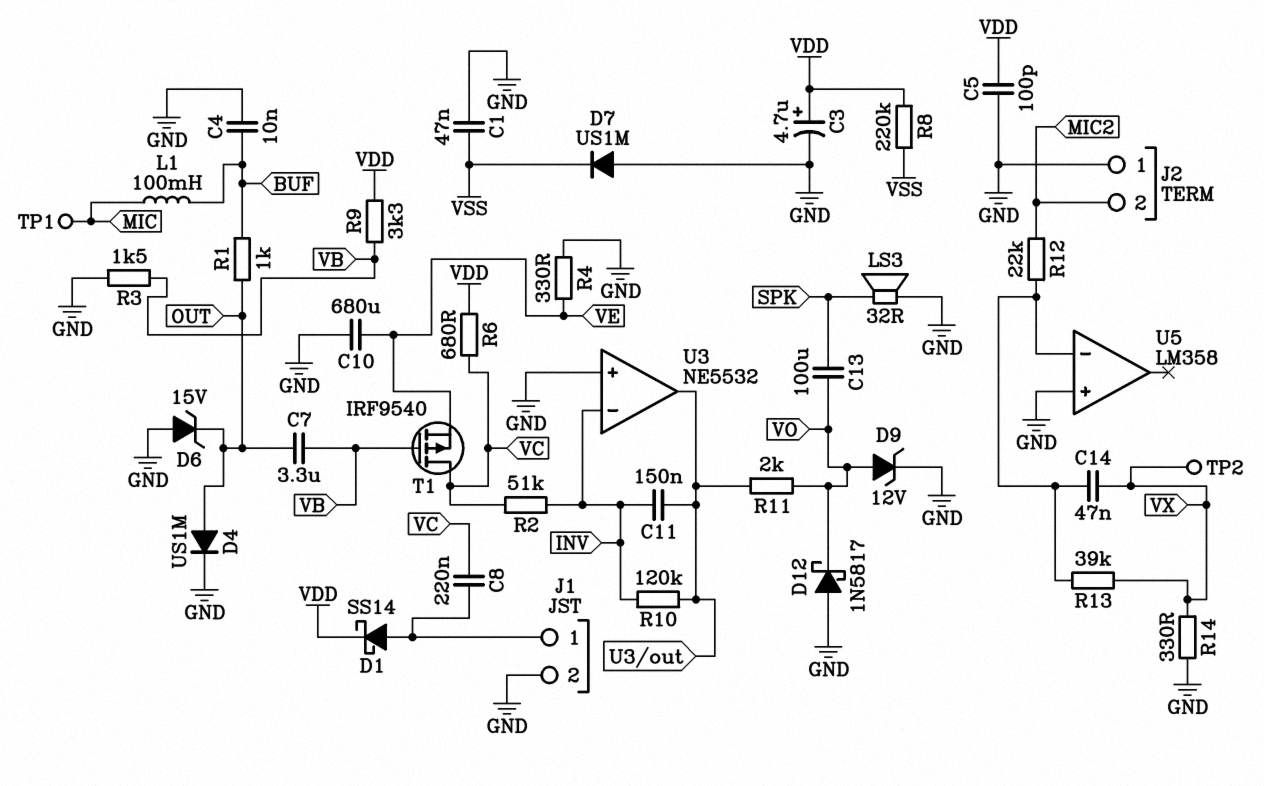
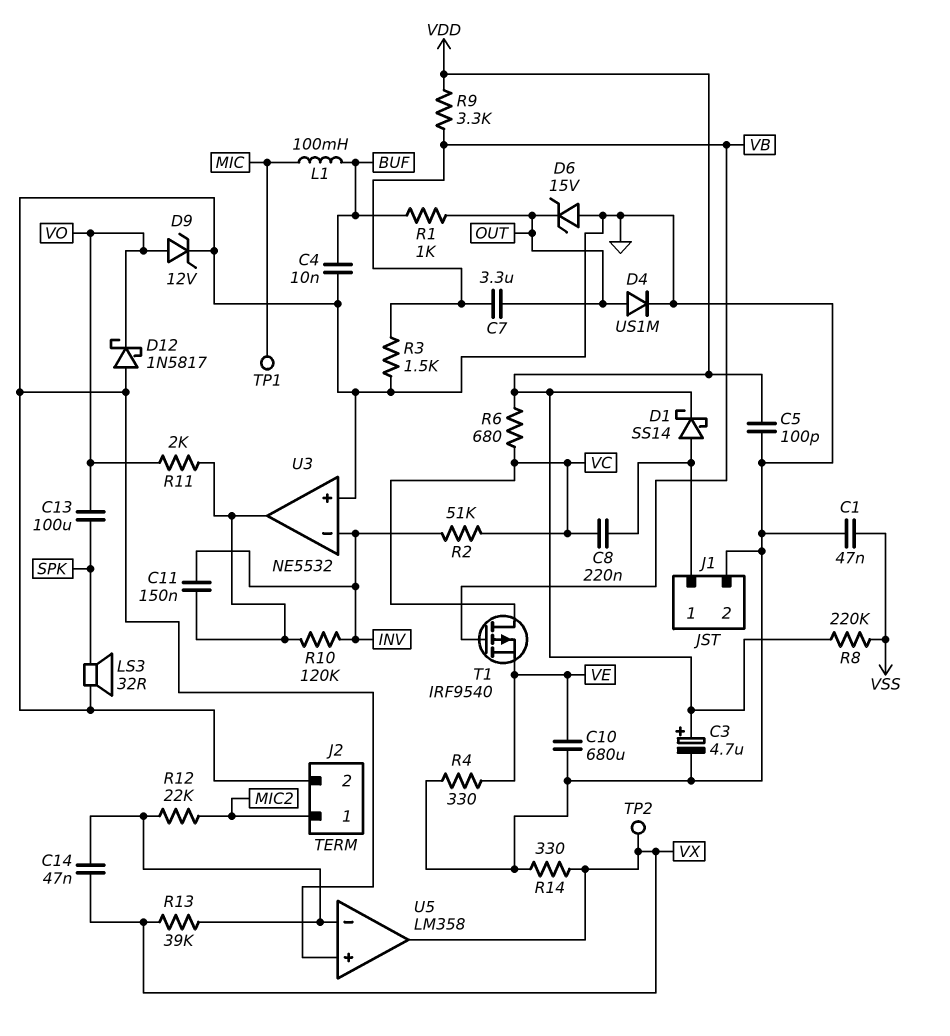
D7: diode US1M (A GND, K VSS) -> none
J2 pin 1: GND -> MIC2
J2 pin 2: MIC2 -> GND
U5 pin out: none -> VX

